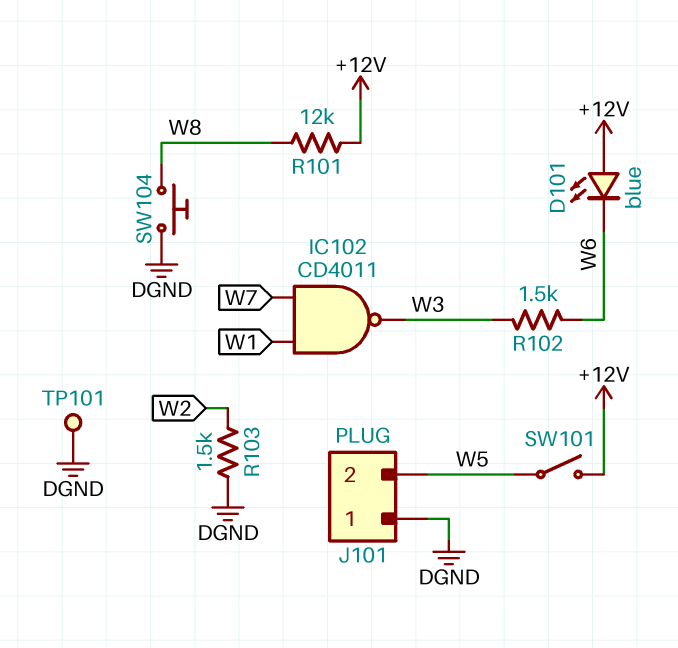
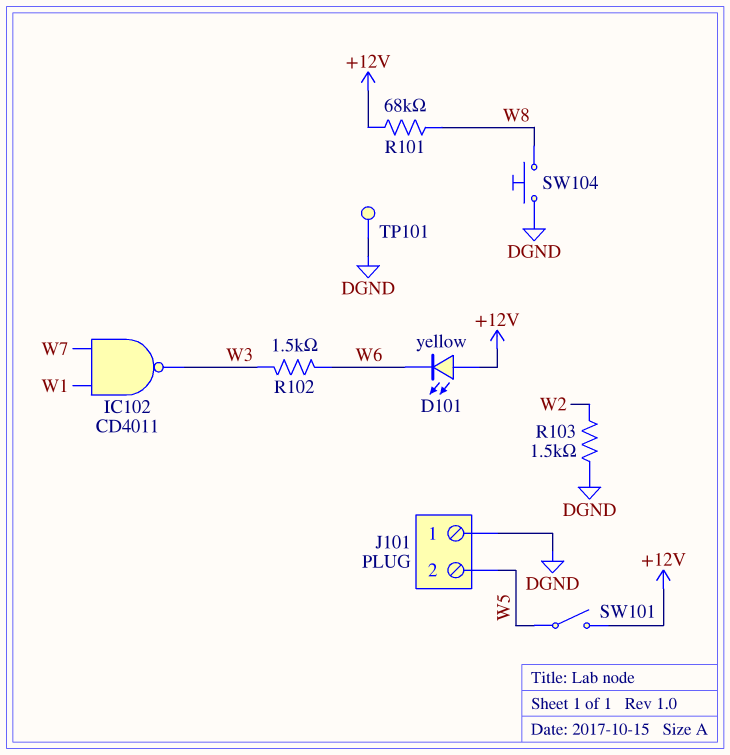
D101: LED blue (A +12V, K W6) -> LED yellow (A +12V, K W6)
R101: 12k (+12V, W8) -> 68k (+12V, W8)

